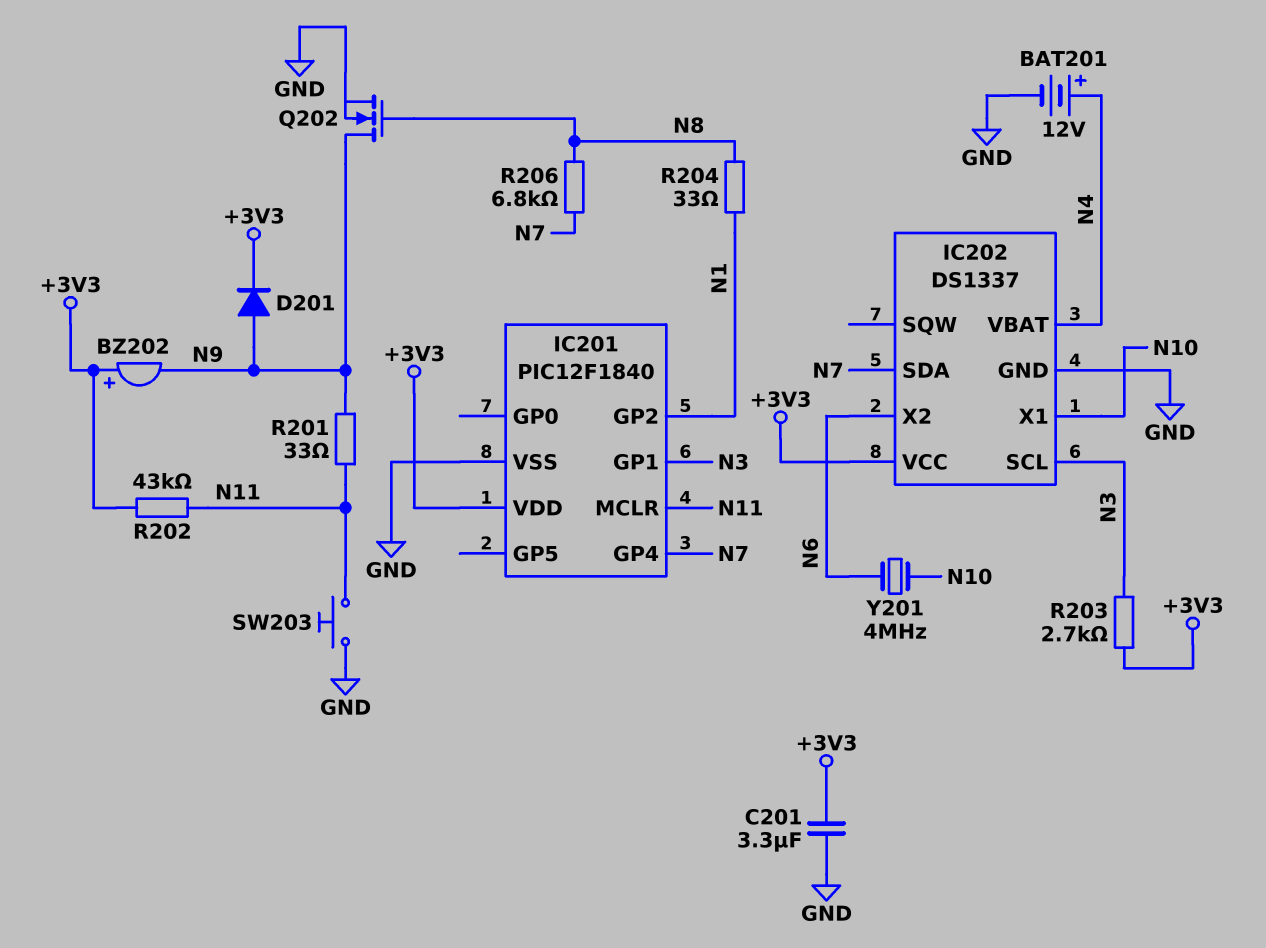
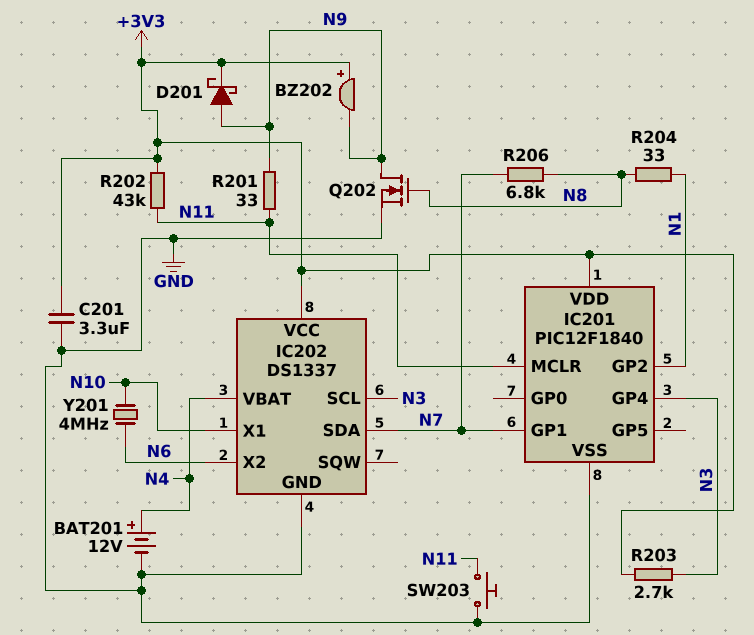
D201: diode (A N9, K +3V3) -> schottky (A N9, K +3V3)
IC201 pin GP1: N3 -> N7
IC201 pin GP4: N7 -> N3

